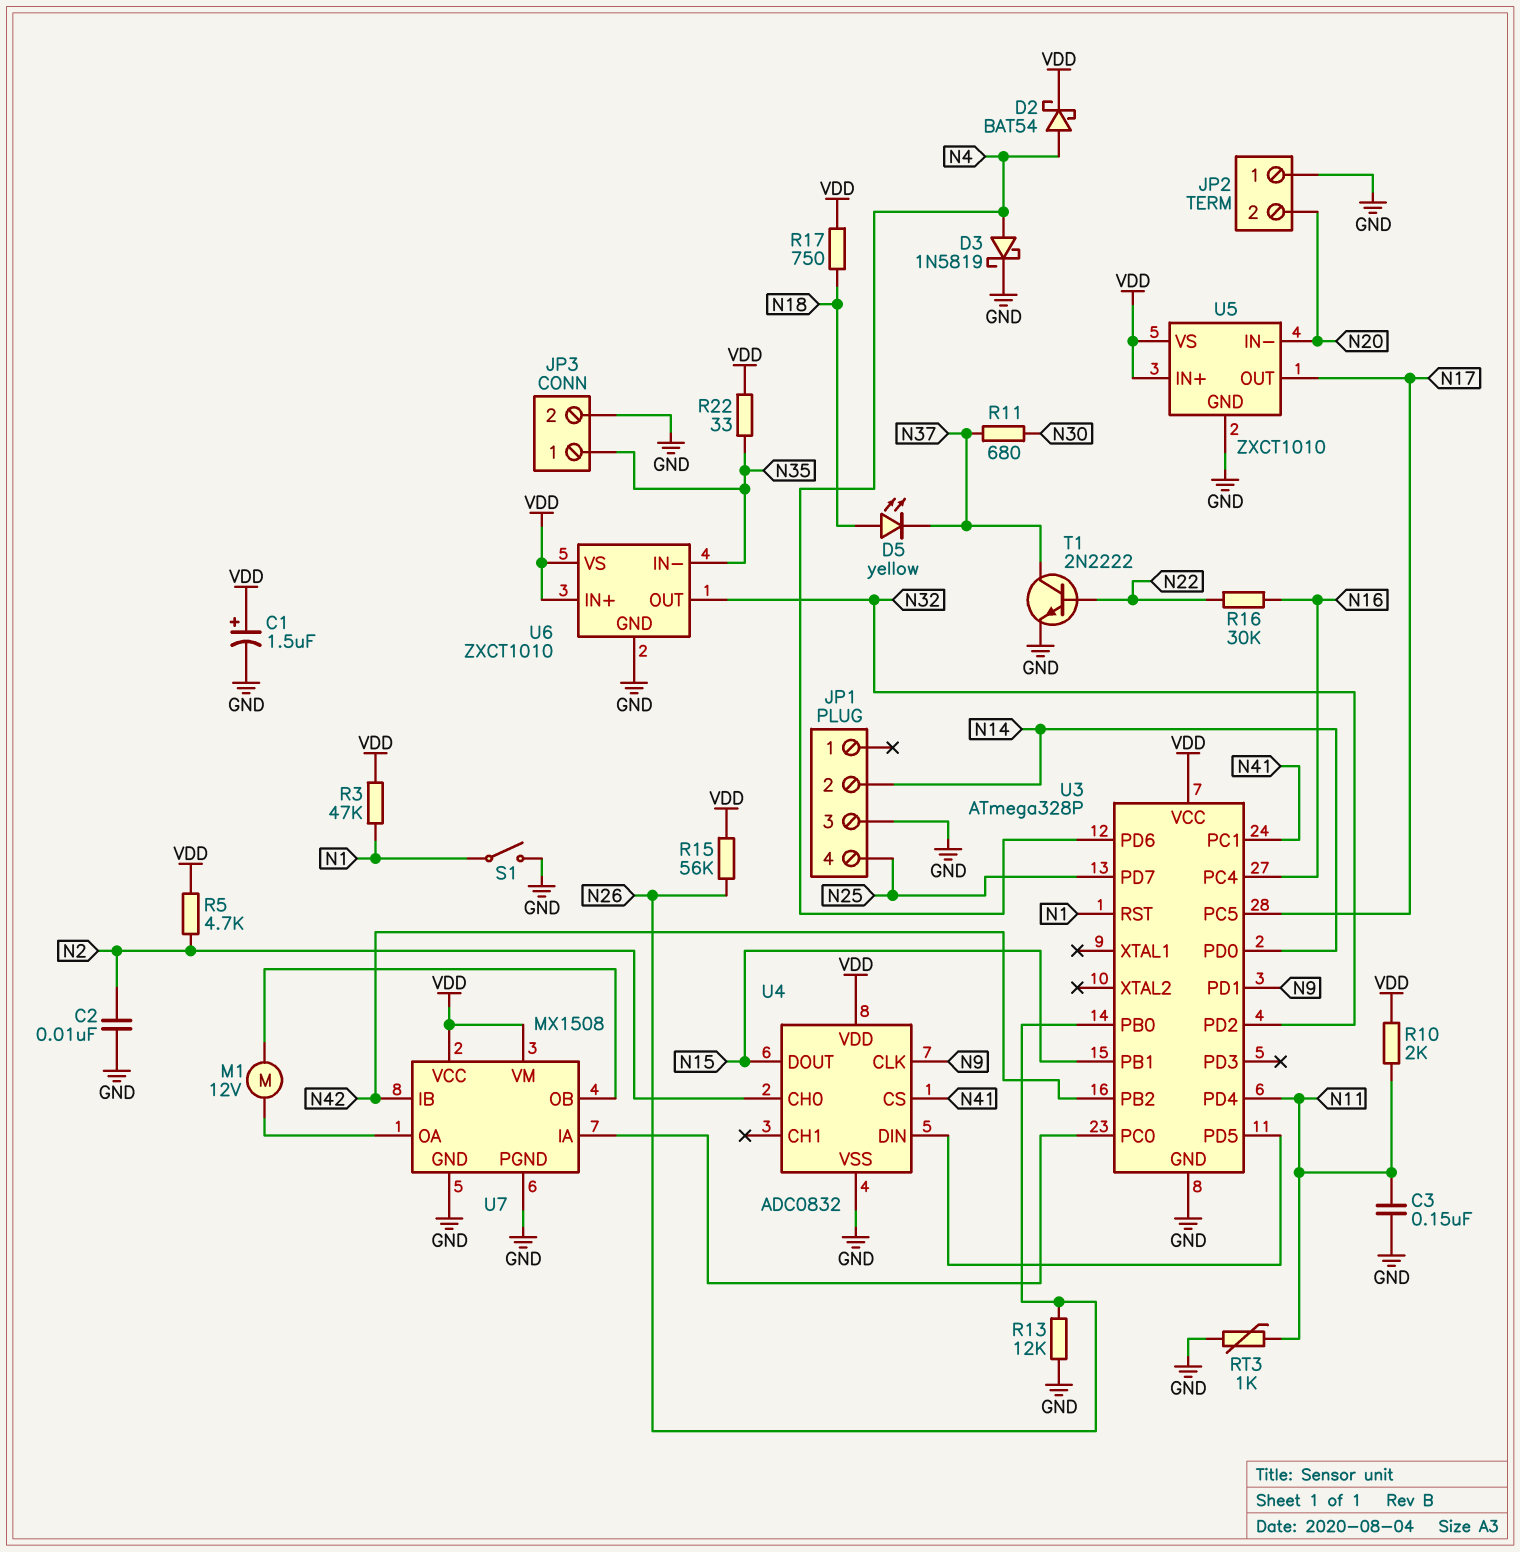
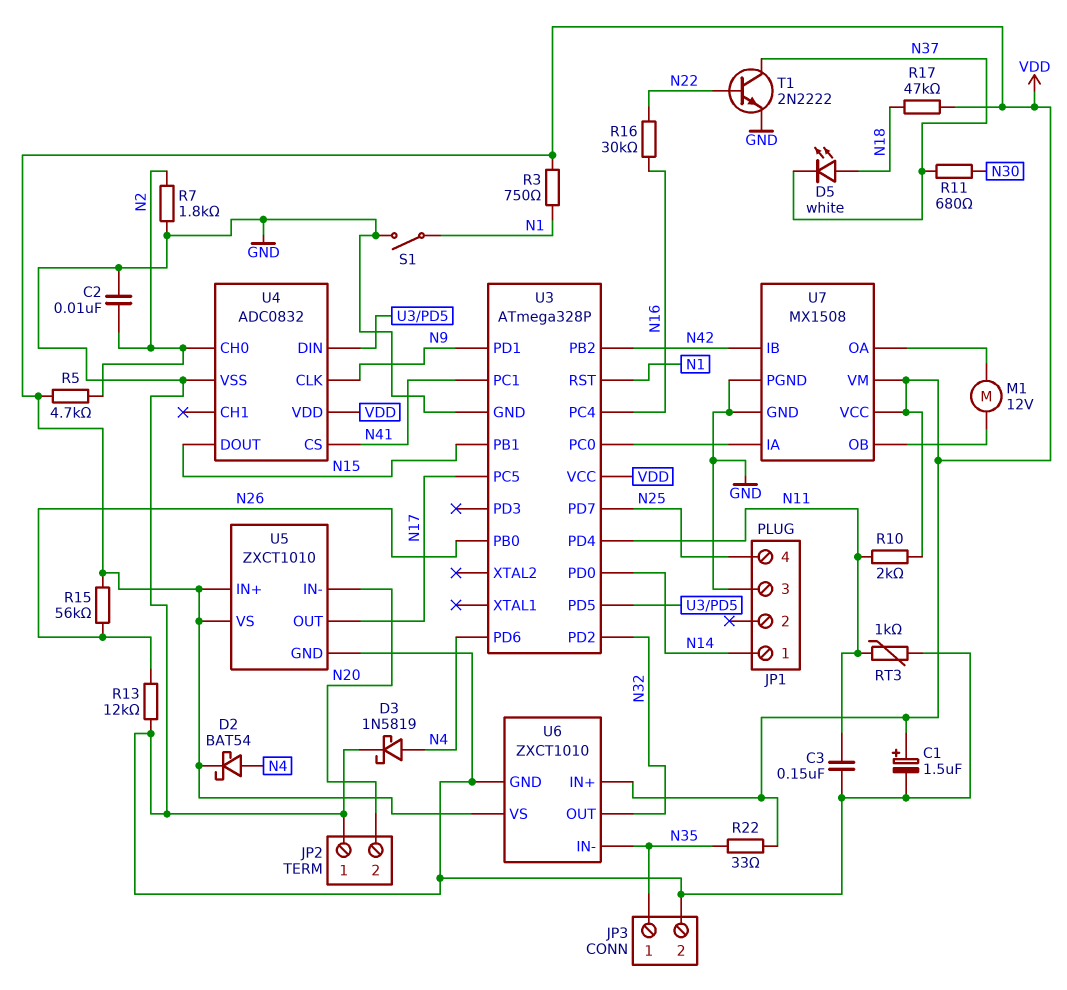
D5: LED yellow (A N18, K N37) -> LED white (A N18, K N37)
JP1 pin 1: none -> N14
JP1 pin 2: N14 -> none
R3: 47k (N1, VDD) -> 750 (N1, VDD)
R7: none -> 1.8k (GND, N2)
R17: 750 (N18, VDD) -> 47k (N18, VDD)

